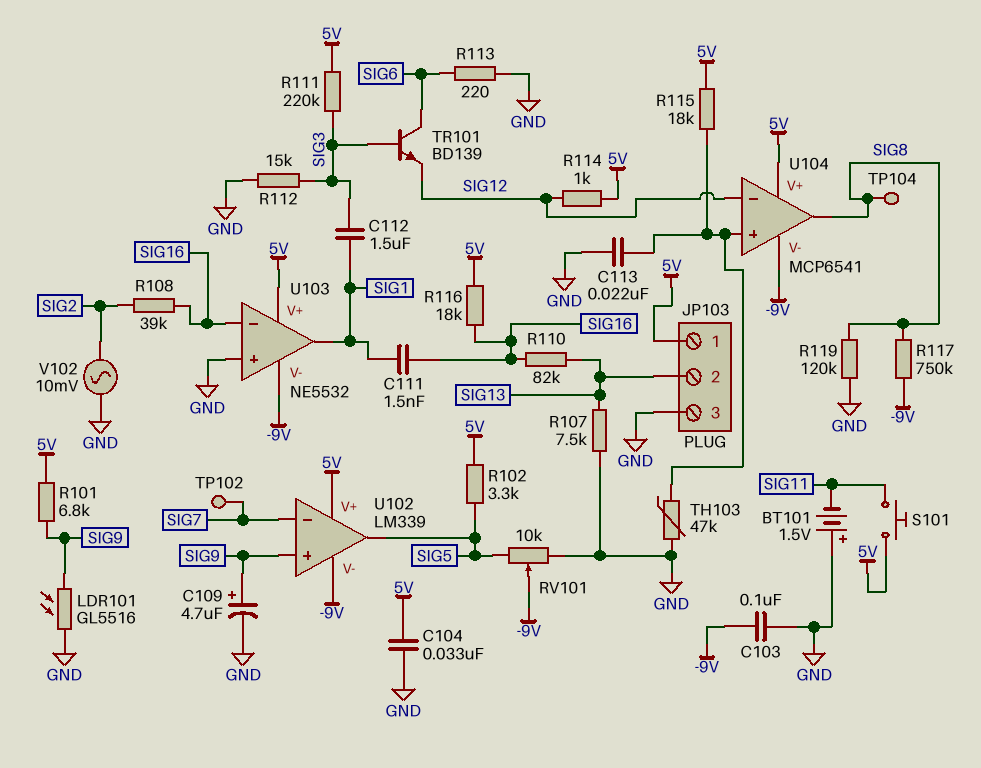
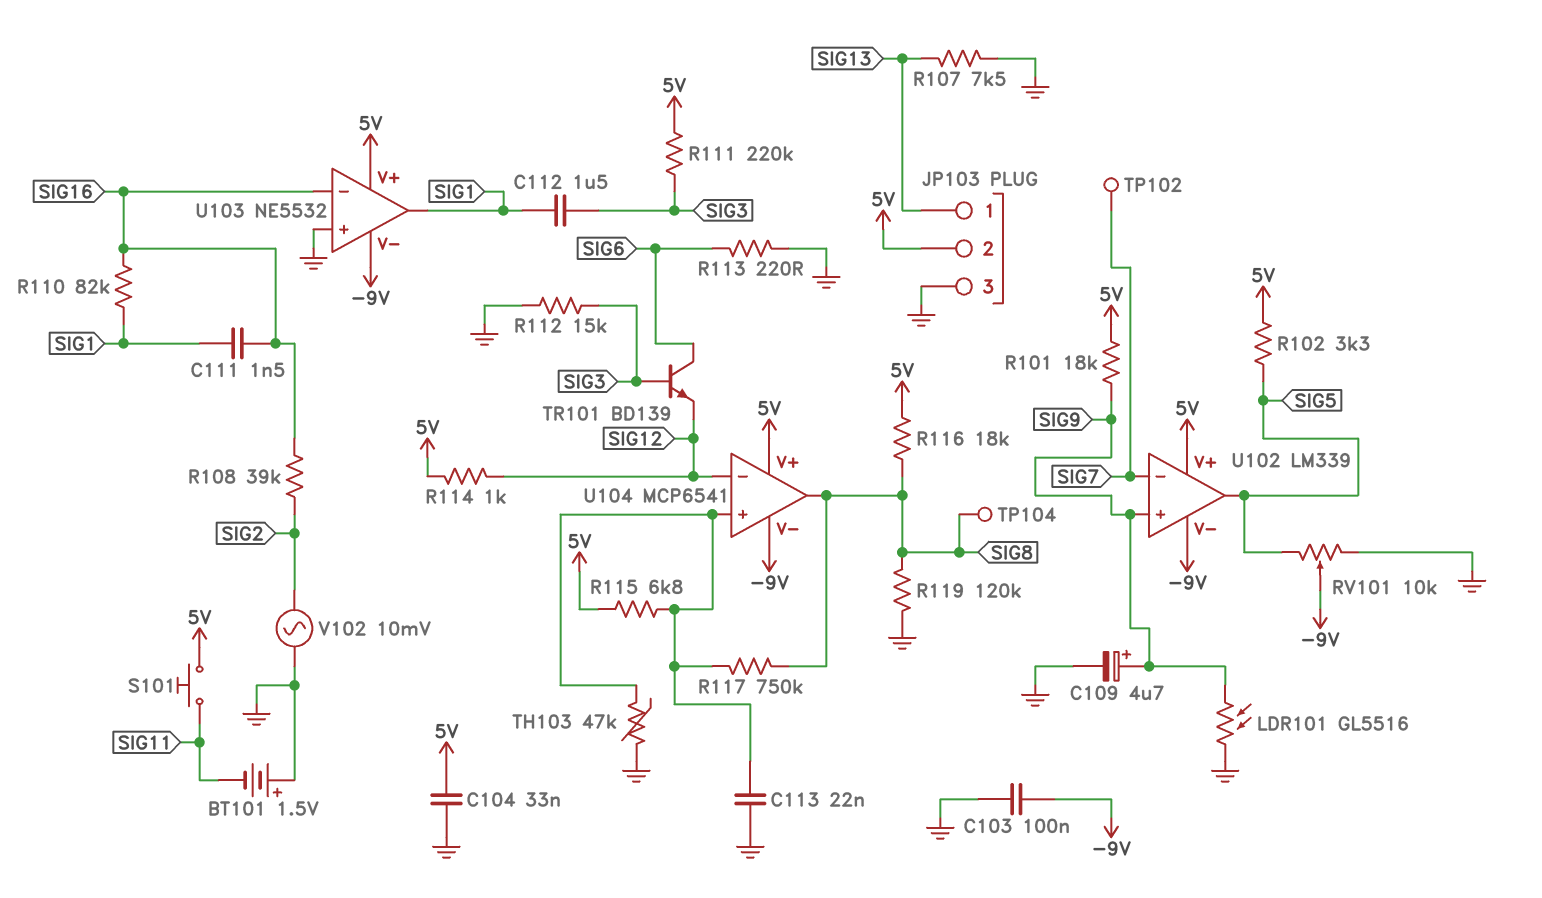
JP103 pin 1: 5V -> SIG13
JP103 pin 2: SIG13 -> 5V
R101: 6.8k (5V, SIG9) -> 18k (5V, SIG9)
R110: 82k (SIG13, SIG16) -> 82k (SIG1, SIG16)
R115: 18k (5V, U104/in+) -> 6.8k (5V, U104/in+)
R116: 18k (5V, SIG16) -> 18k (5V, SIG8)
R117: 750k (-9V, SIG8) -> 750k (SIG8, U104/in+)

